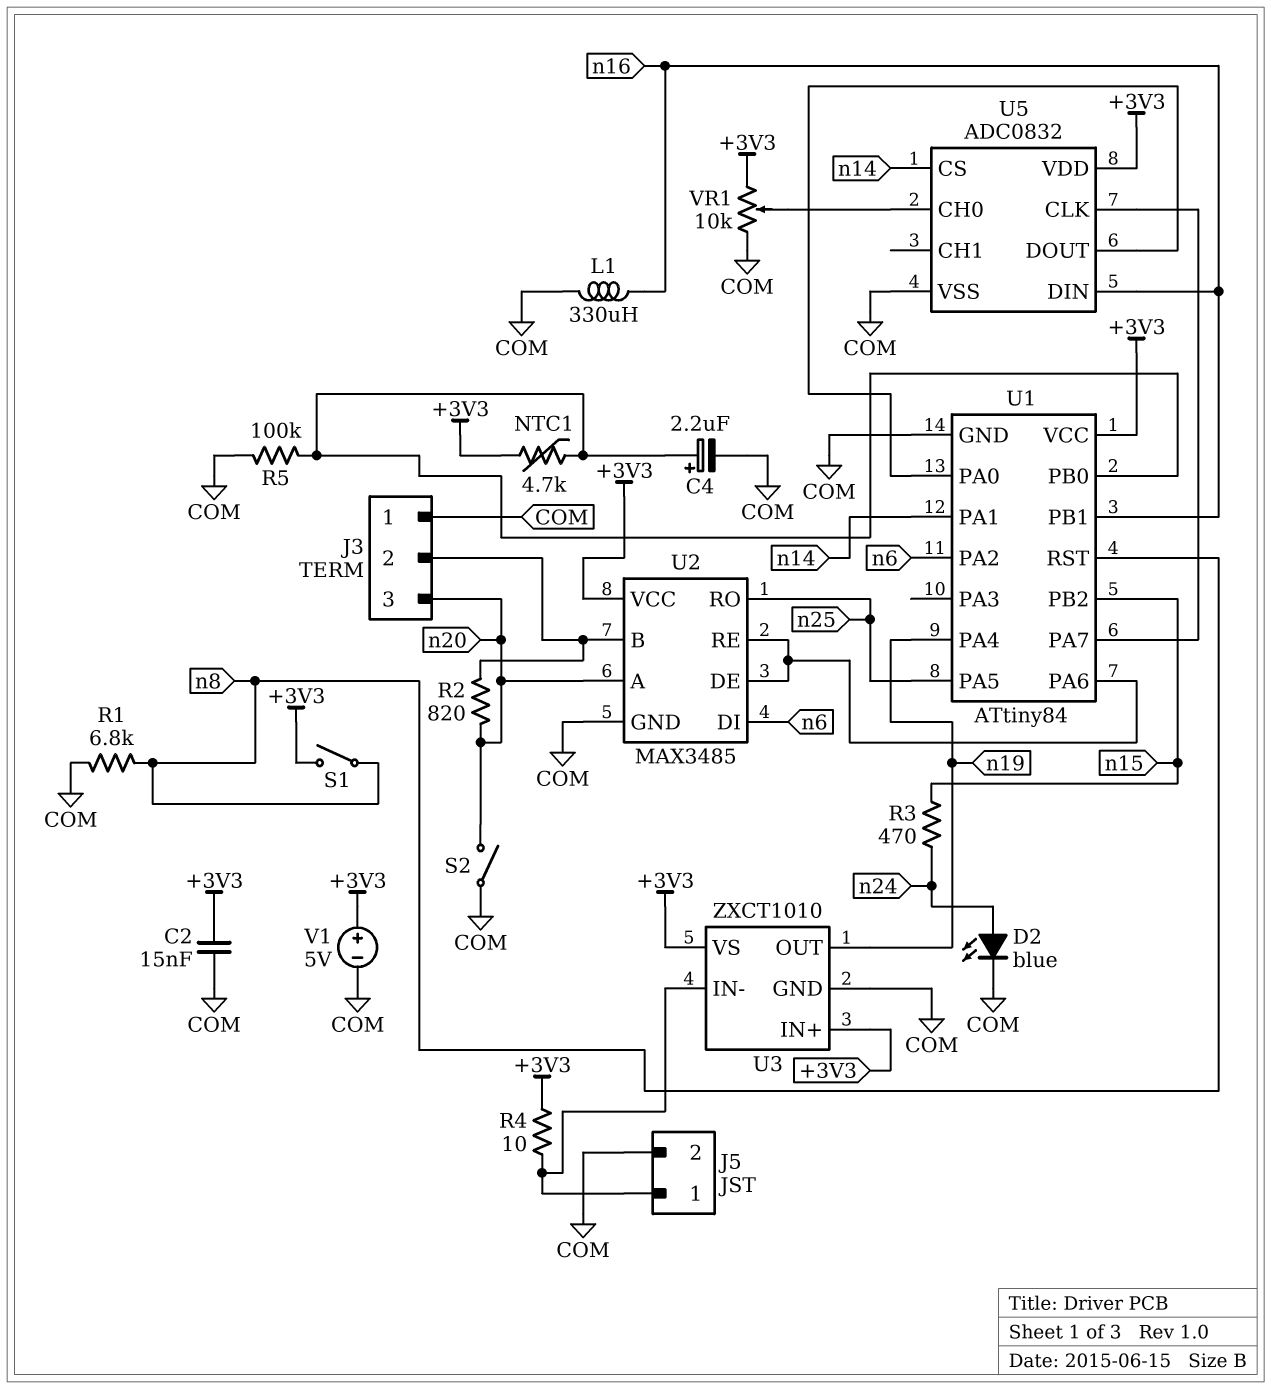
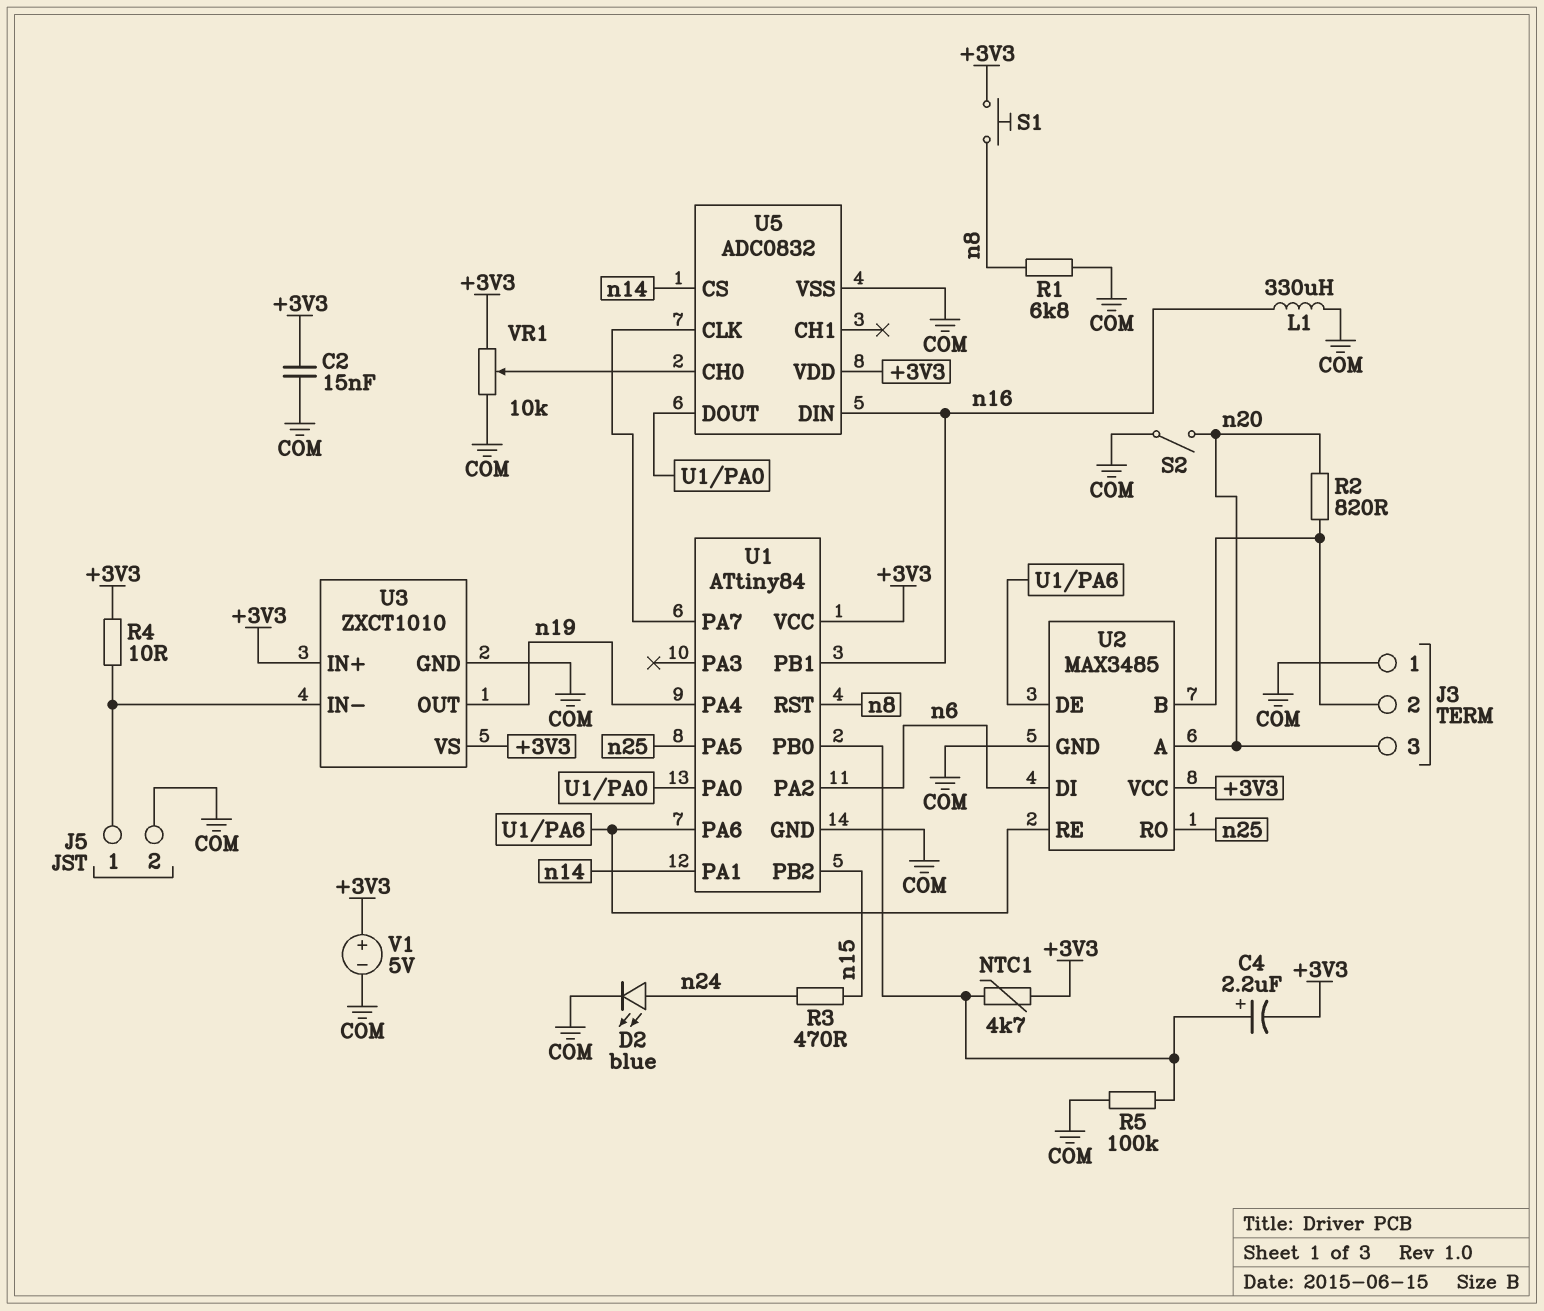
C4: 2.2uF (plus U1/PB0, minus COM) -> 2.2uF (plus U1/PB0, minus +3V3)
S1: switch (+3V3, n8) -> button (+3V3, n8)

